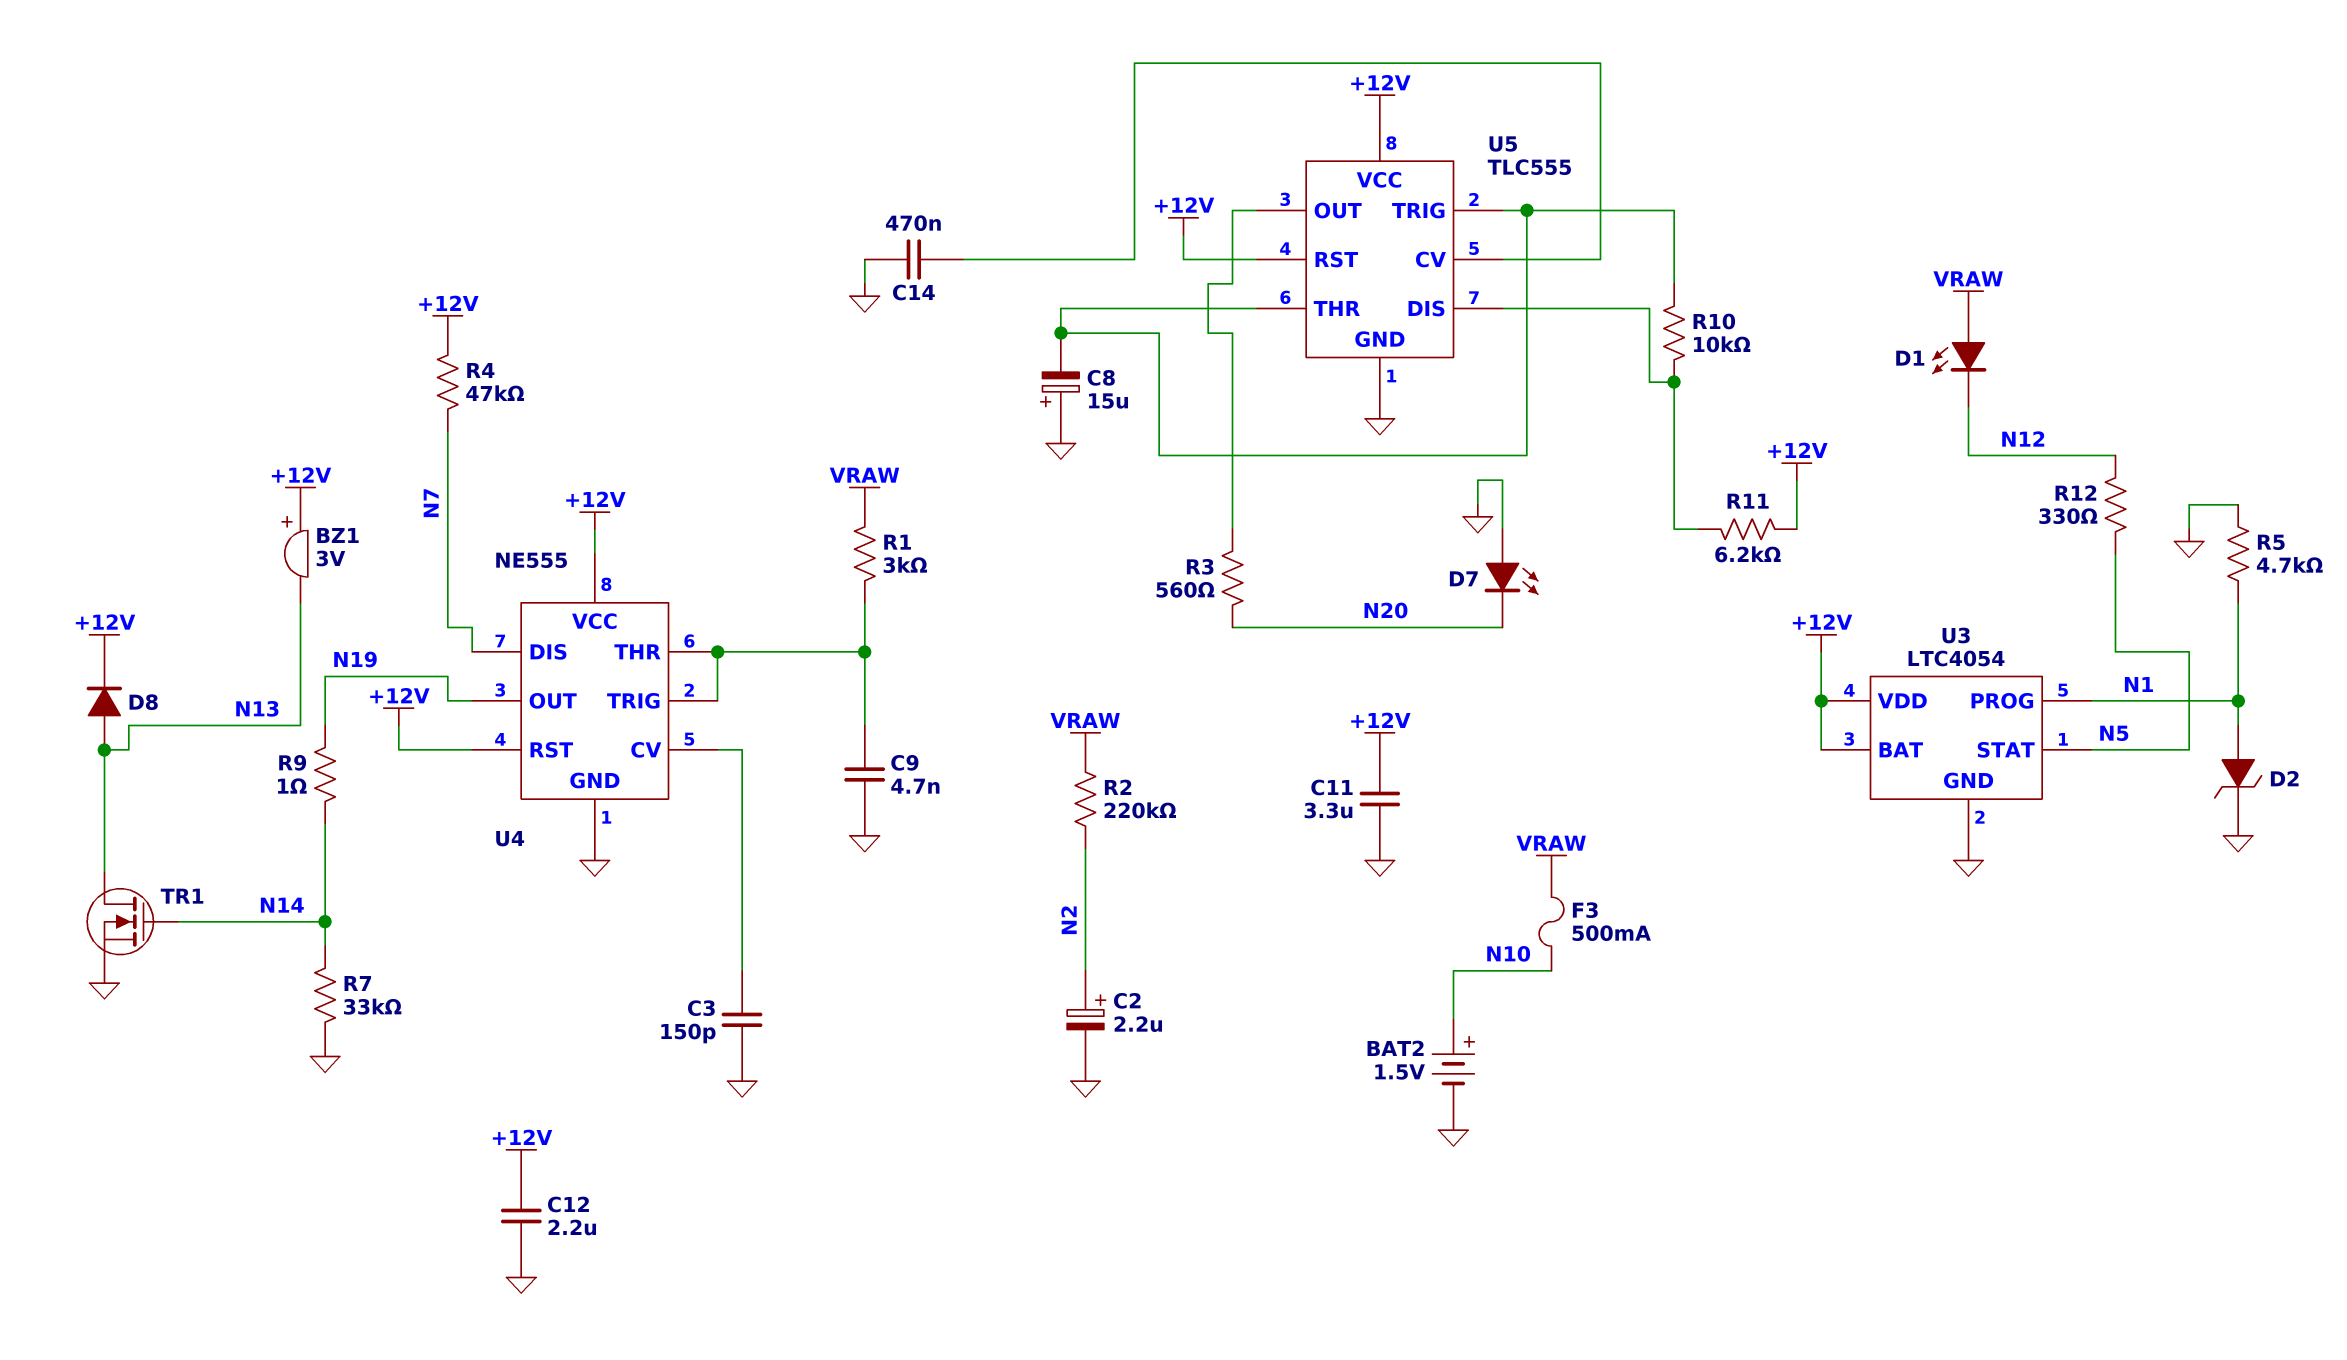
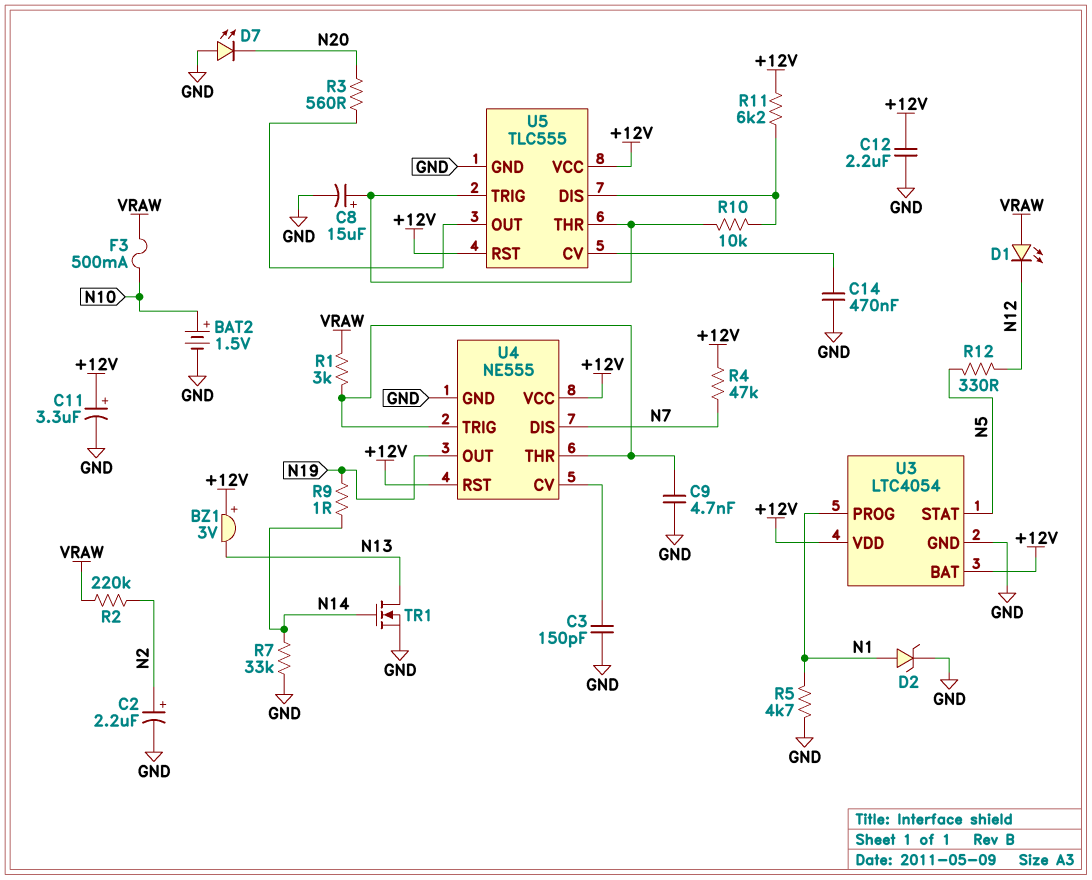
C8: 15uF (plus GND, minus U5/THR) -> 15uF (plus U5/THR, minus GND)
C11: 3.3uF (+12V, GND) -> 3.3uF (plus +12V, minus GND)
D8: diode (A N13, K +12V) -> none

